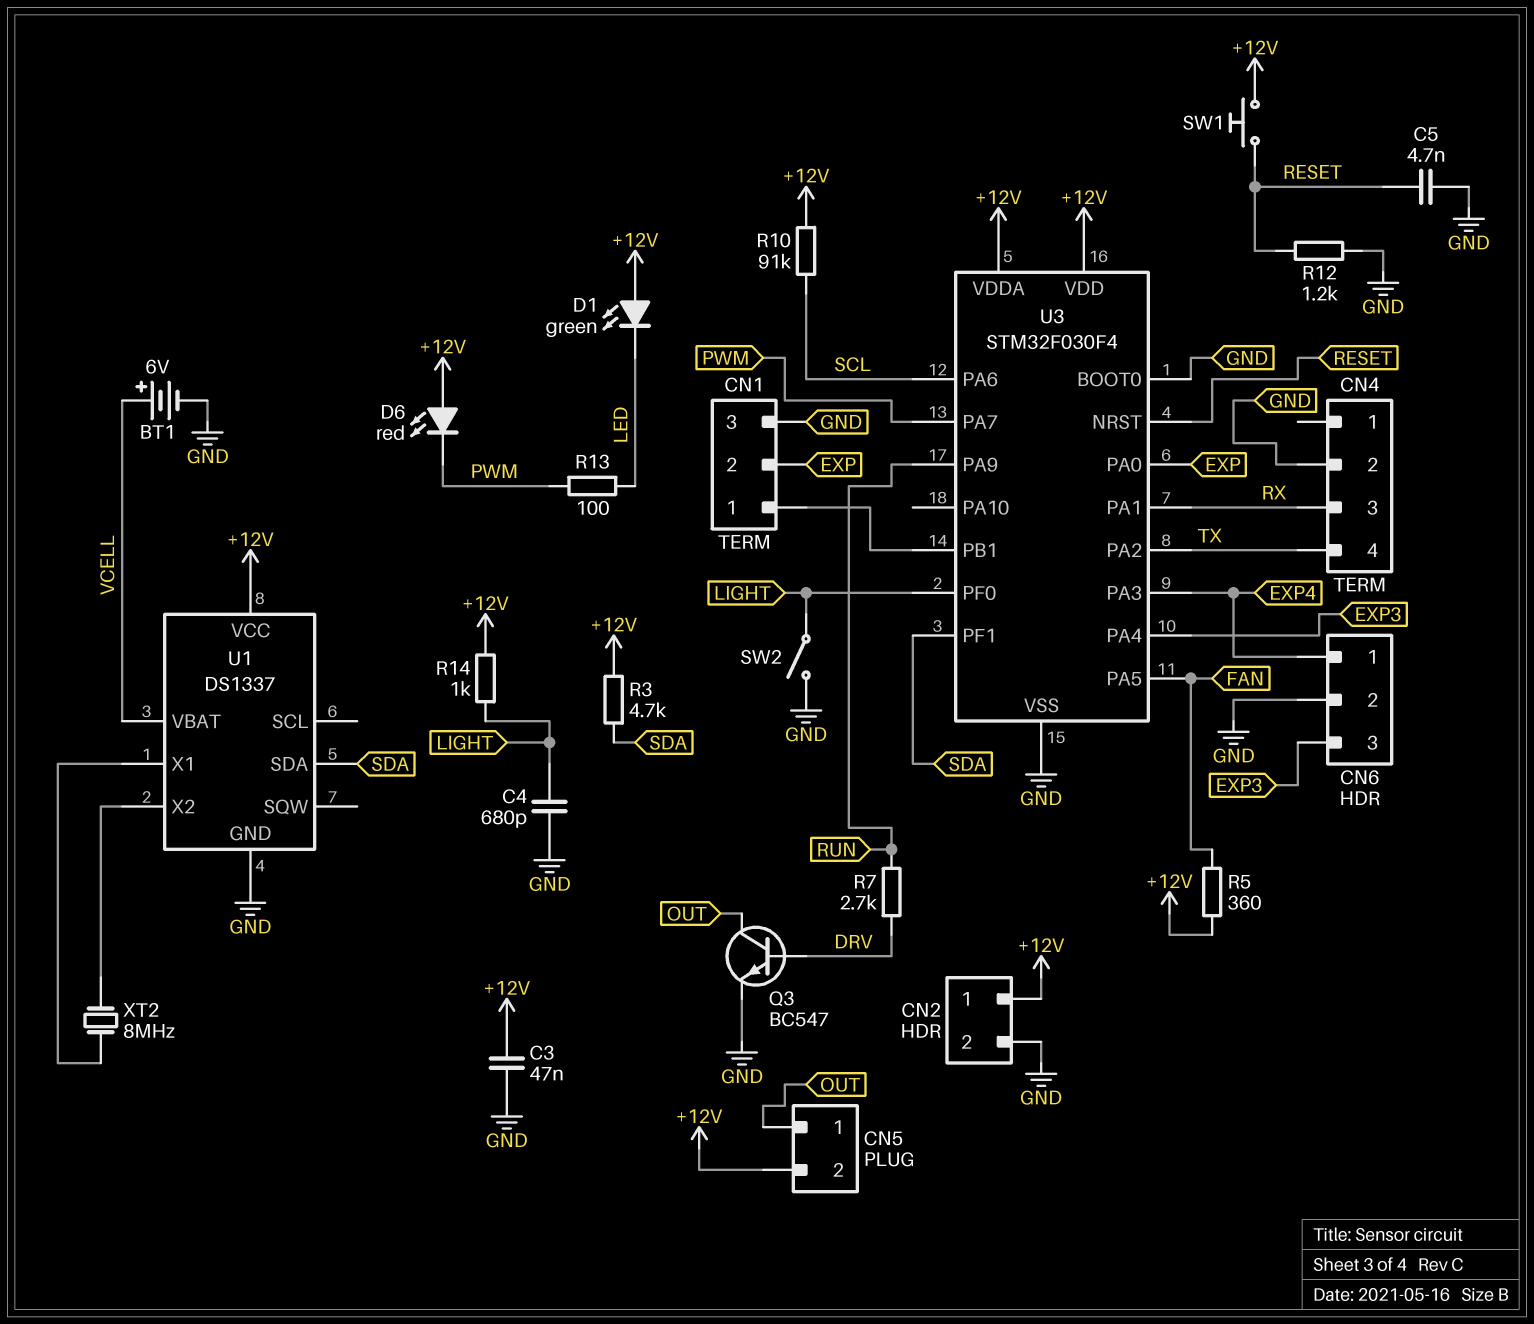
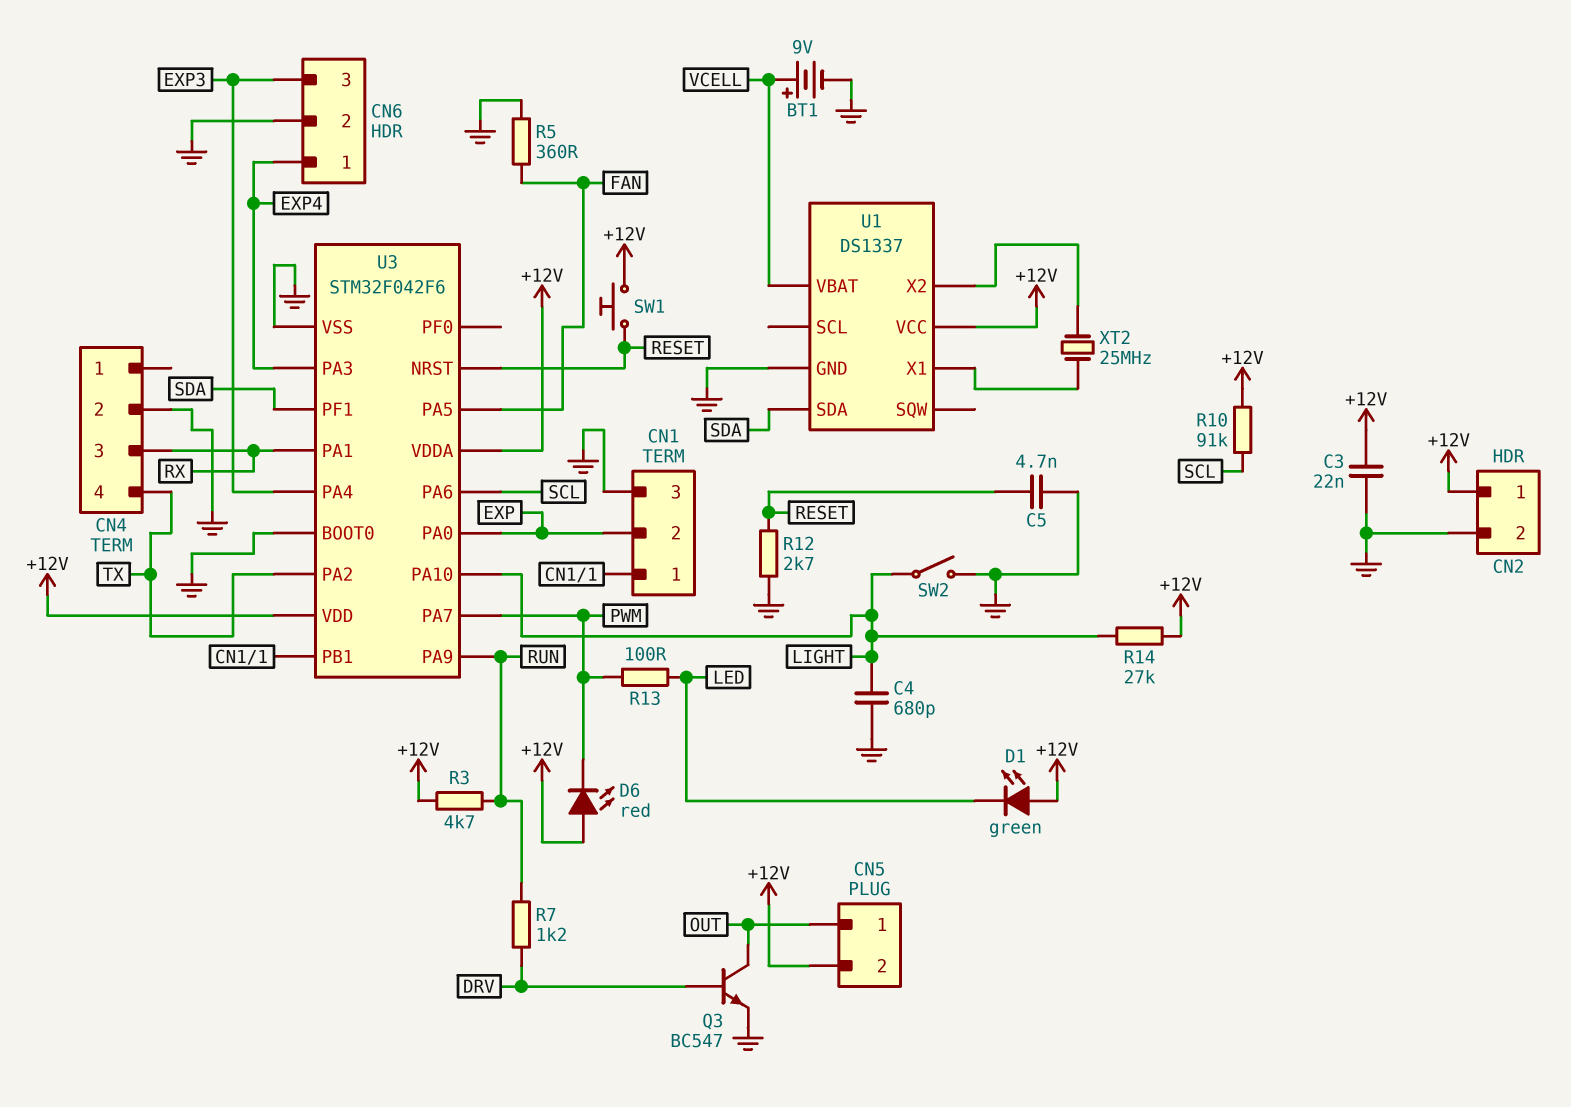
BT1: 6V (plus VCELL, minus GND) -> 9V (plus VCELL, minus GND)
C3: 47nF (+12V, GND) -> 22nF (+12V, GND)
R3: 4.7k (+12V, SDA) -> 4.7k (+12V, RUN)
R5: 360 (+12V, FAN) -> 360 (FAN, GND)
R7: 2.7k (DRV, RUN) -> 1.2k (DRV, RUN)
R12: 1.2k (GND, RESET) -> 2.7k (GND, RESET)
R14: 1k (+12V, LIGHT) -> 27k (+12V, LIGHT)
U3: STM32F030F4 -> STM32F042F6
U3 pin PA10: none -> LIGHT
U3 pin PF0: LIGHT -> none
XT2: 8MHz (U1/X1, U1/X2) -> 25MHz (U1/X1, U1/X2)

